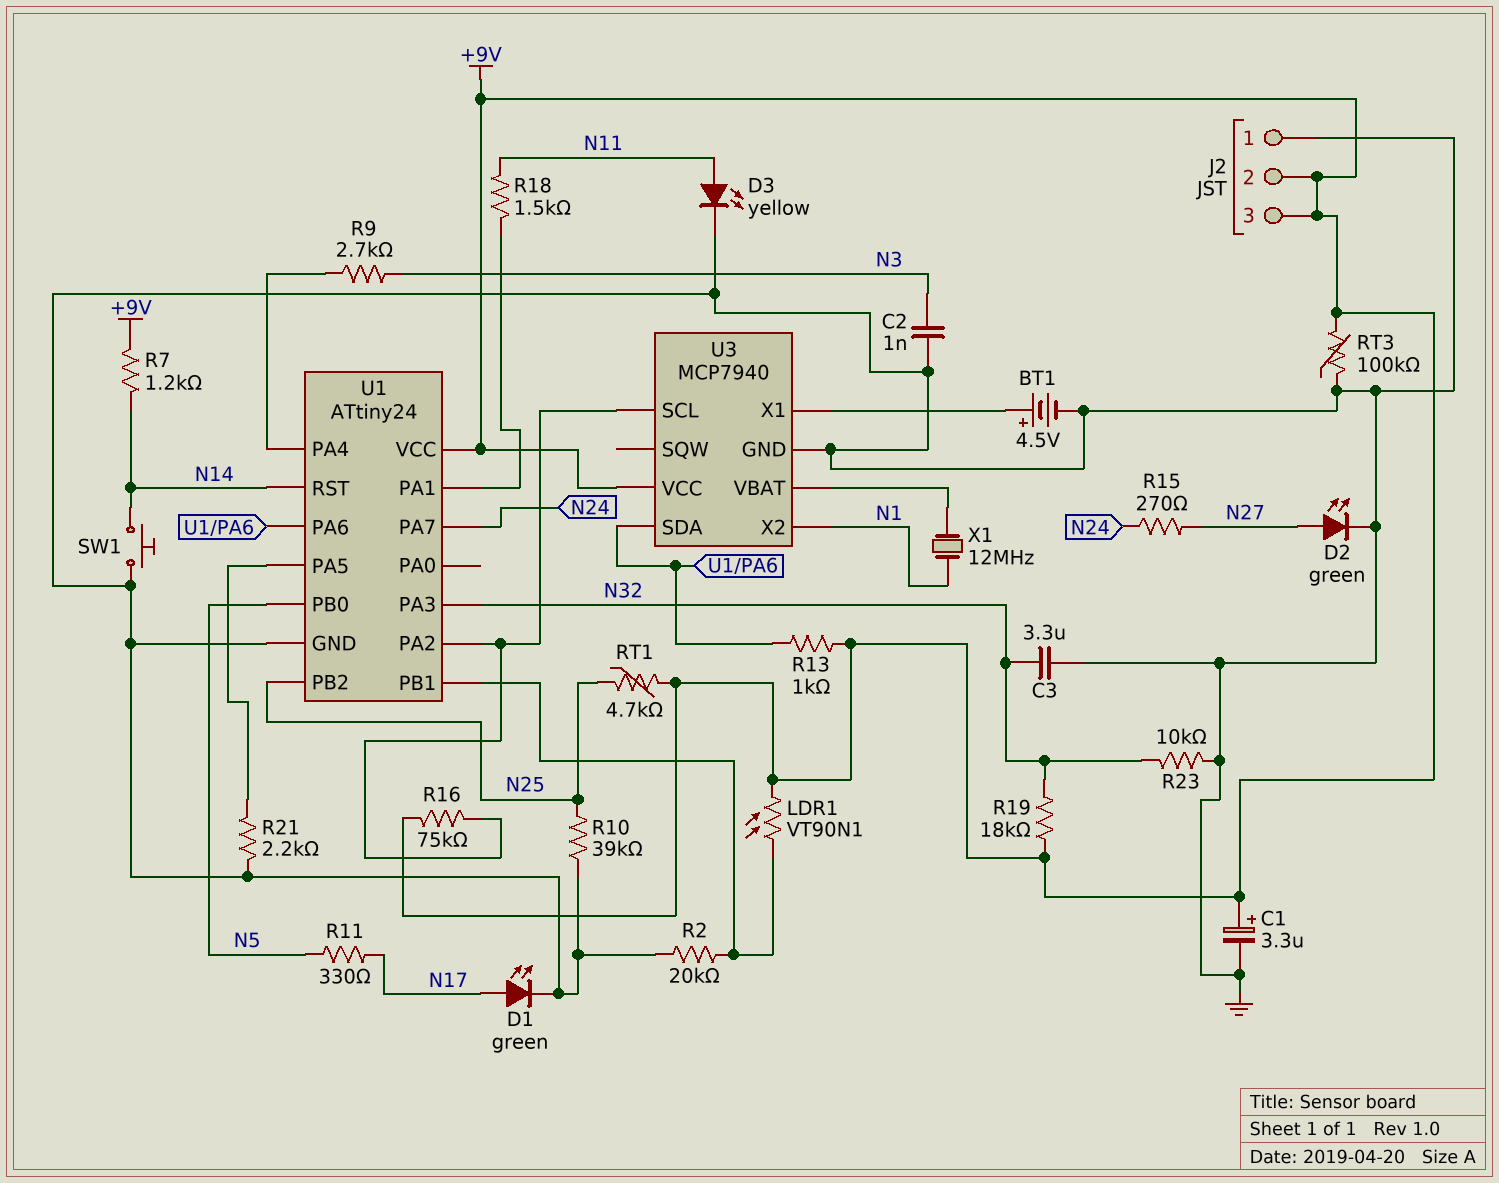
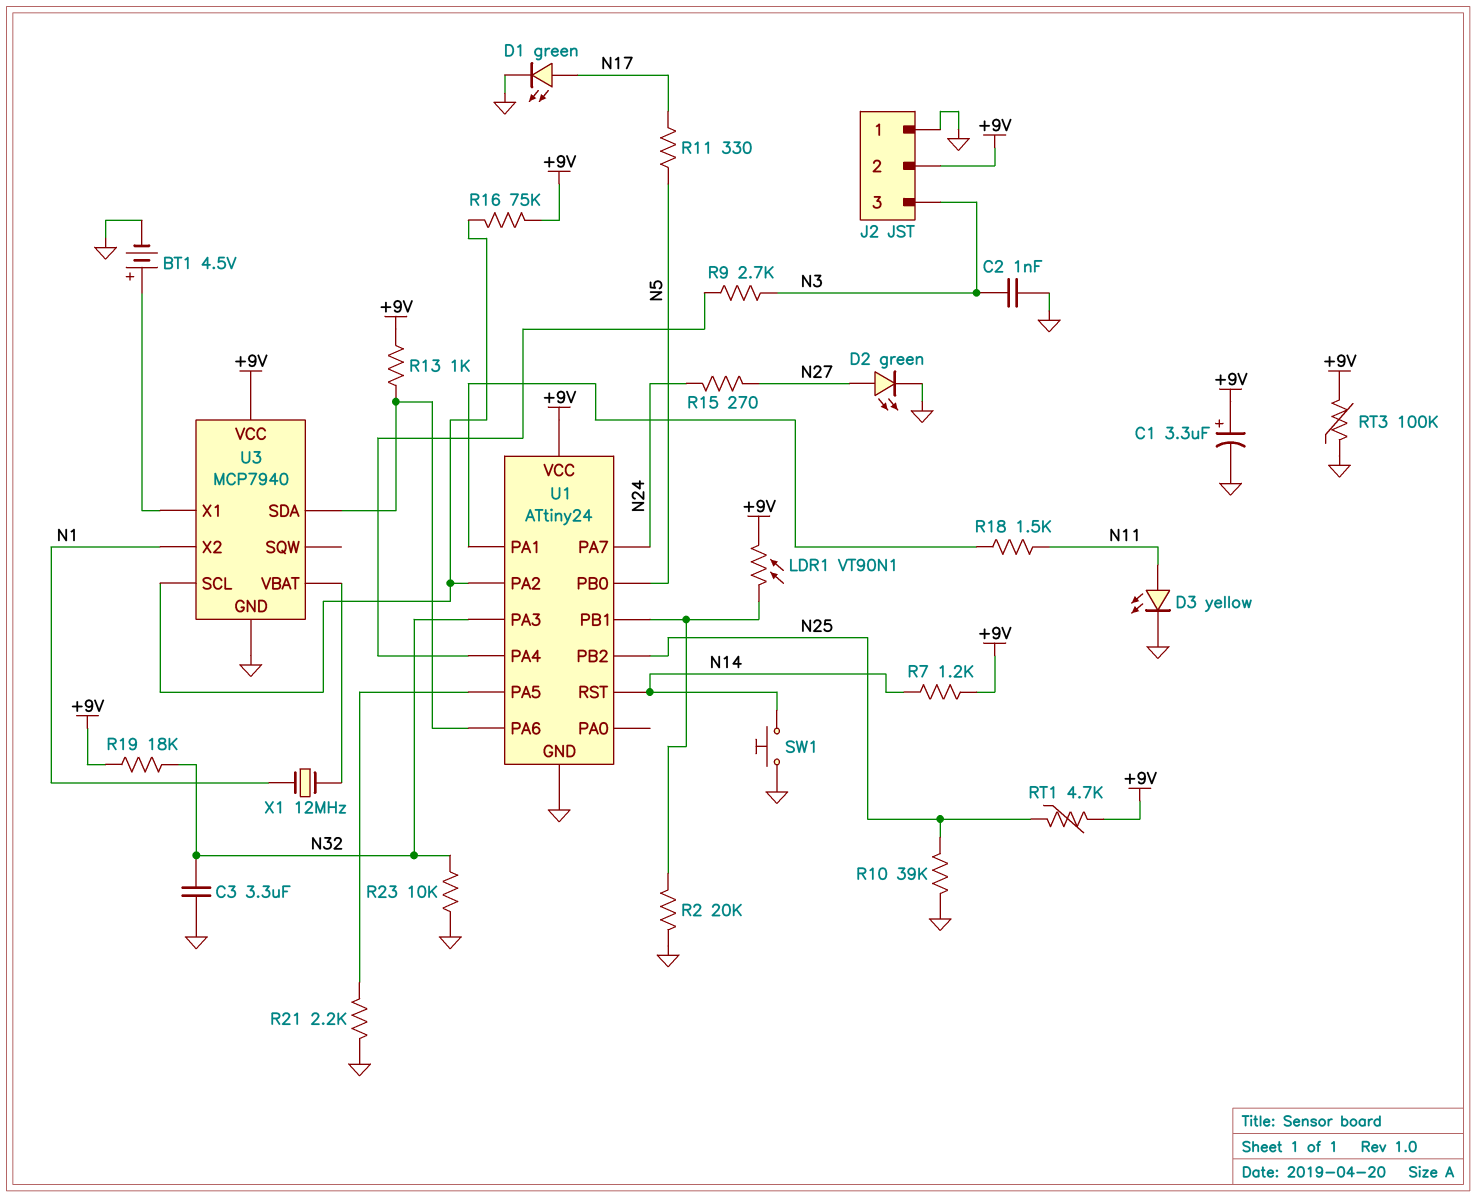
J2 pin 3: +9V -> N3

